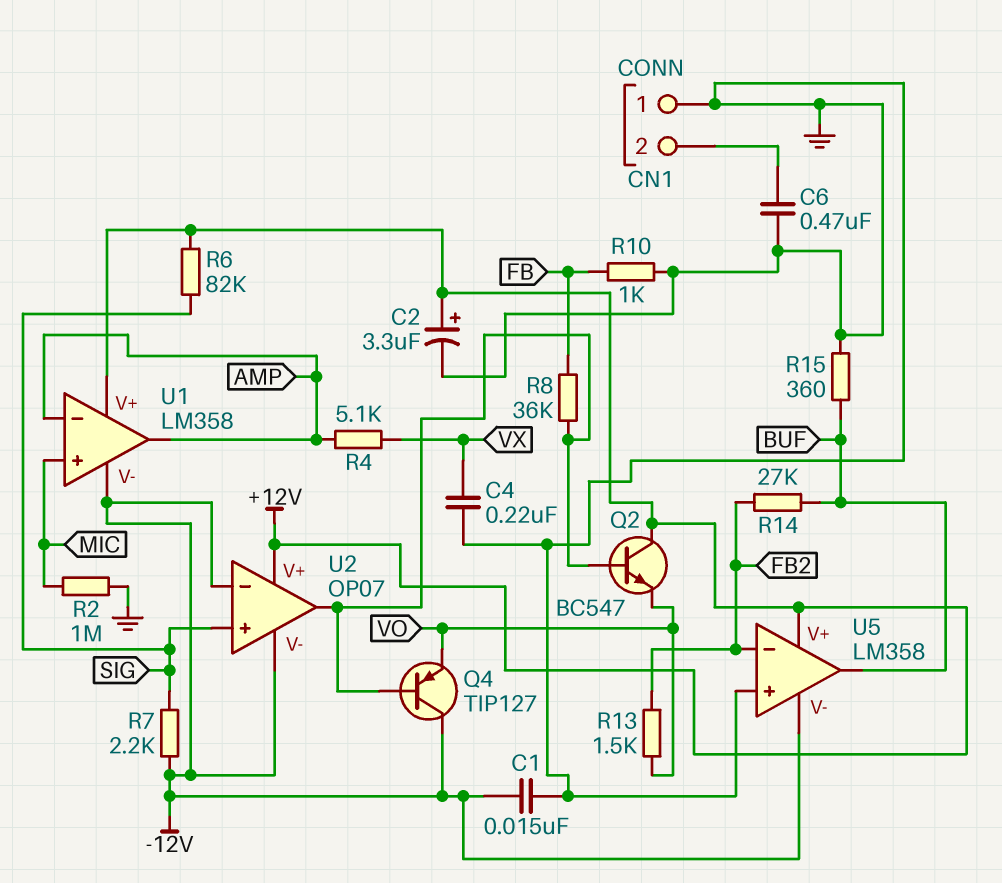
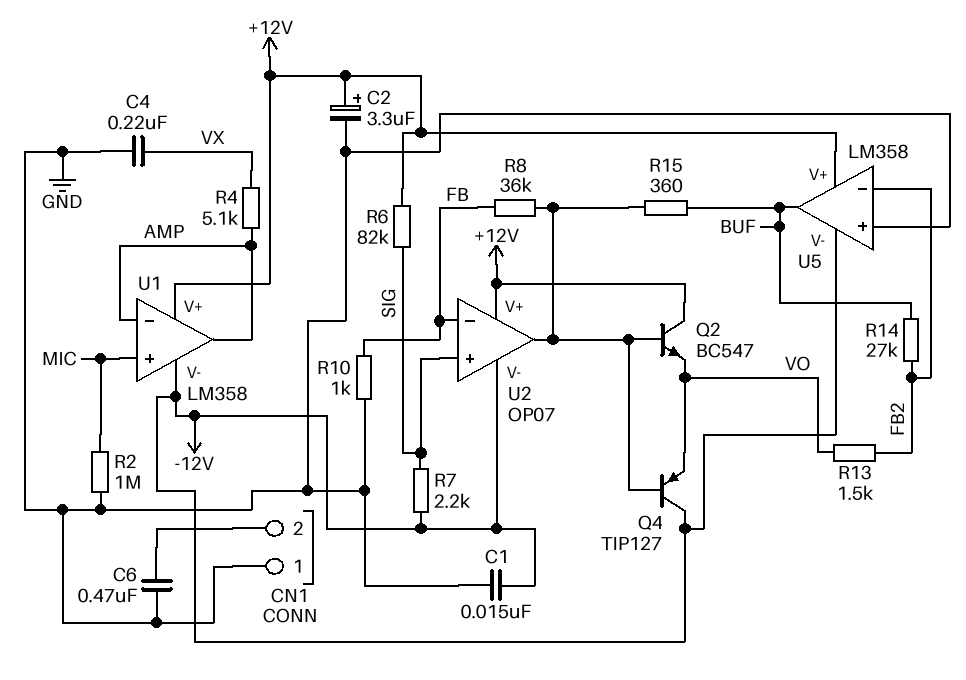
R15: 360 (BUF, GND) -> 360 (BUF, U2/out)
U2 pin in-: -12V -> FB

